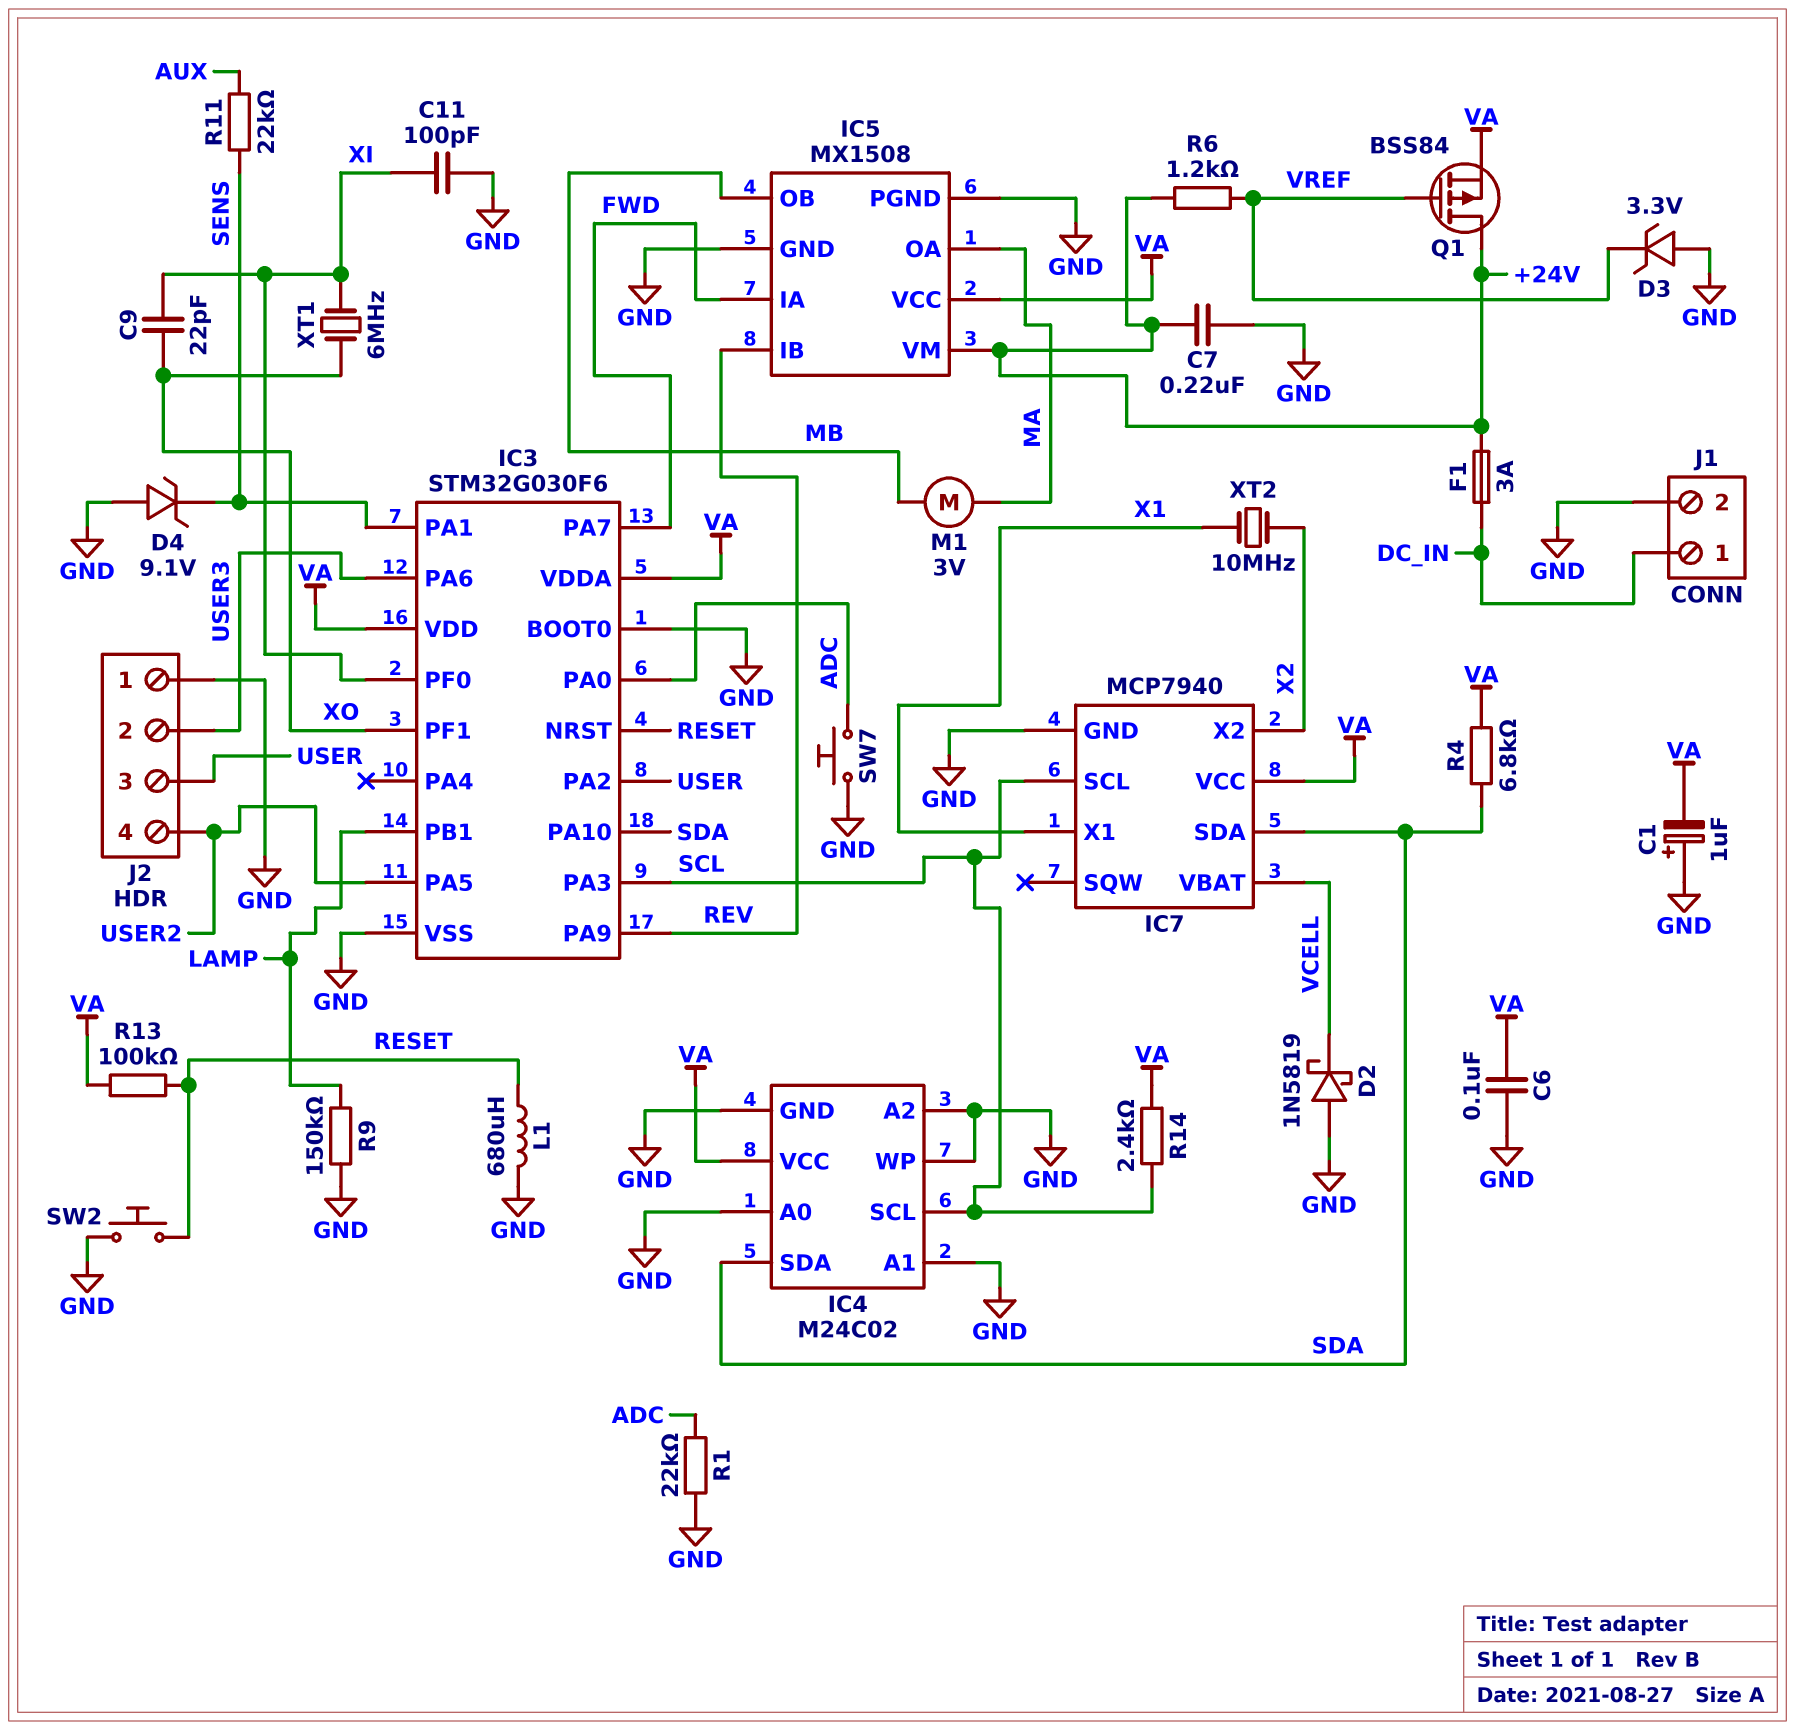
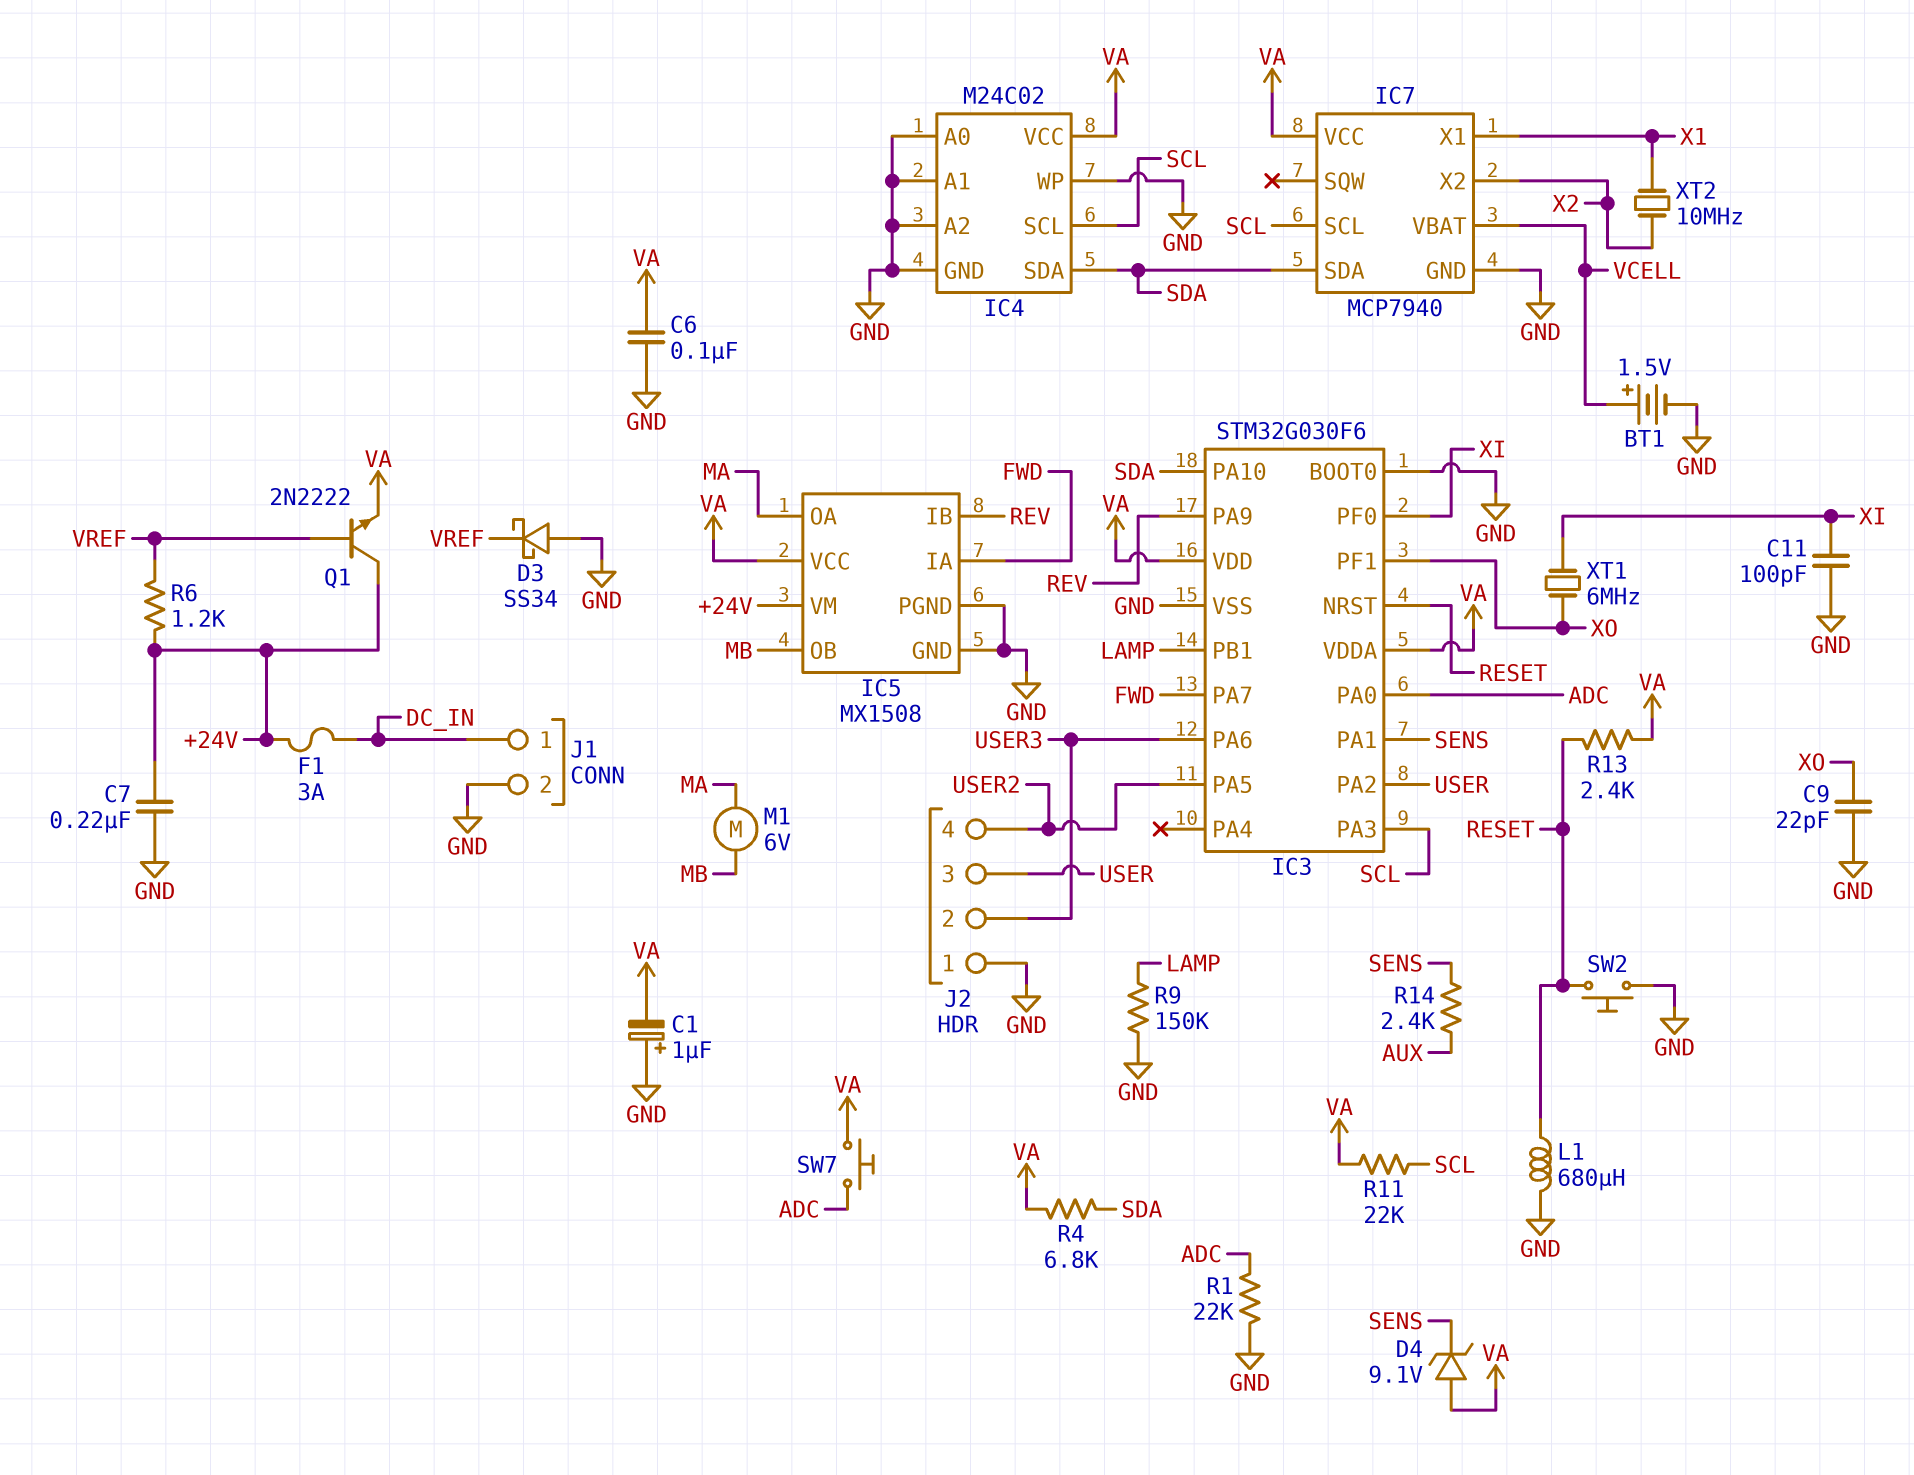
BT1: none -> 1.5V (plus VCELL, minus GND)
C9: 22pF (XI, XO) -> 22pF (GND, XO)
D2: schottky 1N5819 (A GND, K VCELL) -> none
D3: zener 3.3V (A GND, K VREF) -> schottky SS34 (A GND, K VREF)
D4: zener 9.1V (A GND, K SENS) -> zener 9.1V (A VA, K SENS)
M1: motor 3V (MA, MB) -> motor 6V (MA, MB)
Q1: PMOS BSS84 (G VREF, D +24V, S VA) -> NPN 2N2222 (B VREF, C +24V, E VA)
R11: 22k (AUX, SENS) -> 22k (SCL, VA)
R13: 100k (RESET, VA) -> 2.4k (RESET, VA)
R14: 2.4k (SCL, VA) -> 2.4k (AUX, SENS)
SW7: button (ADC, GND) -> button (ADC, VA)

